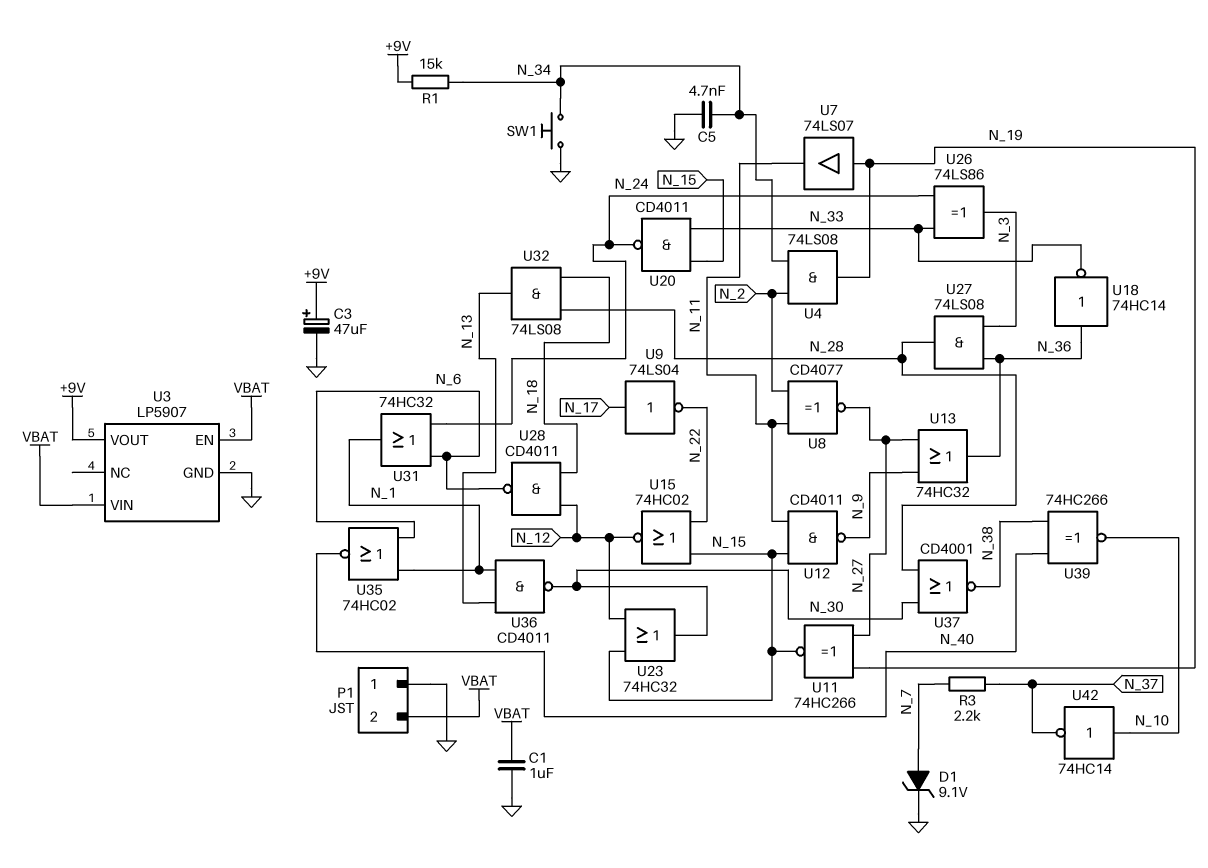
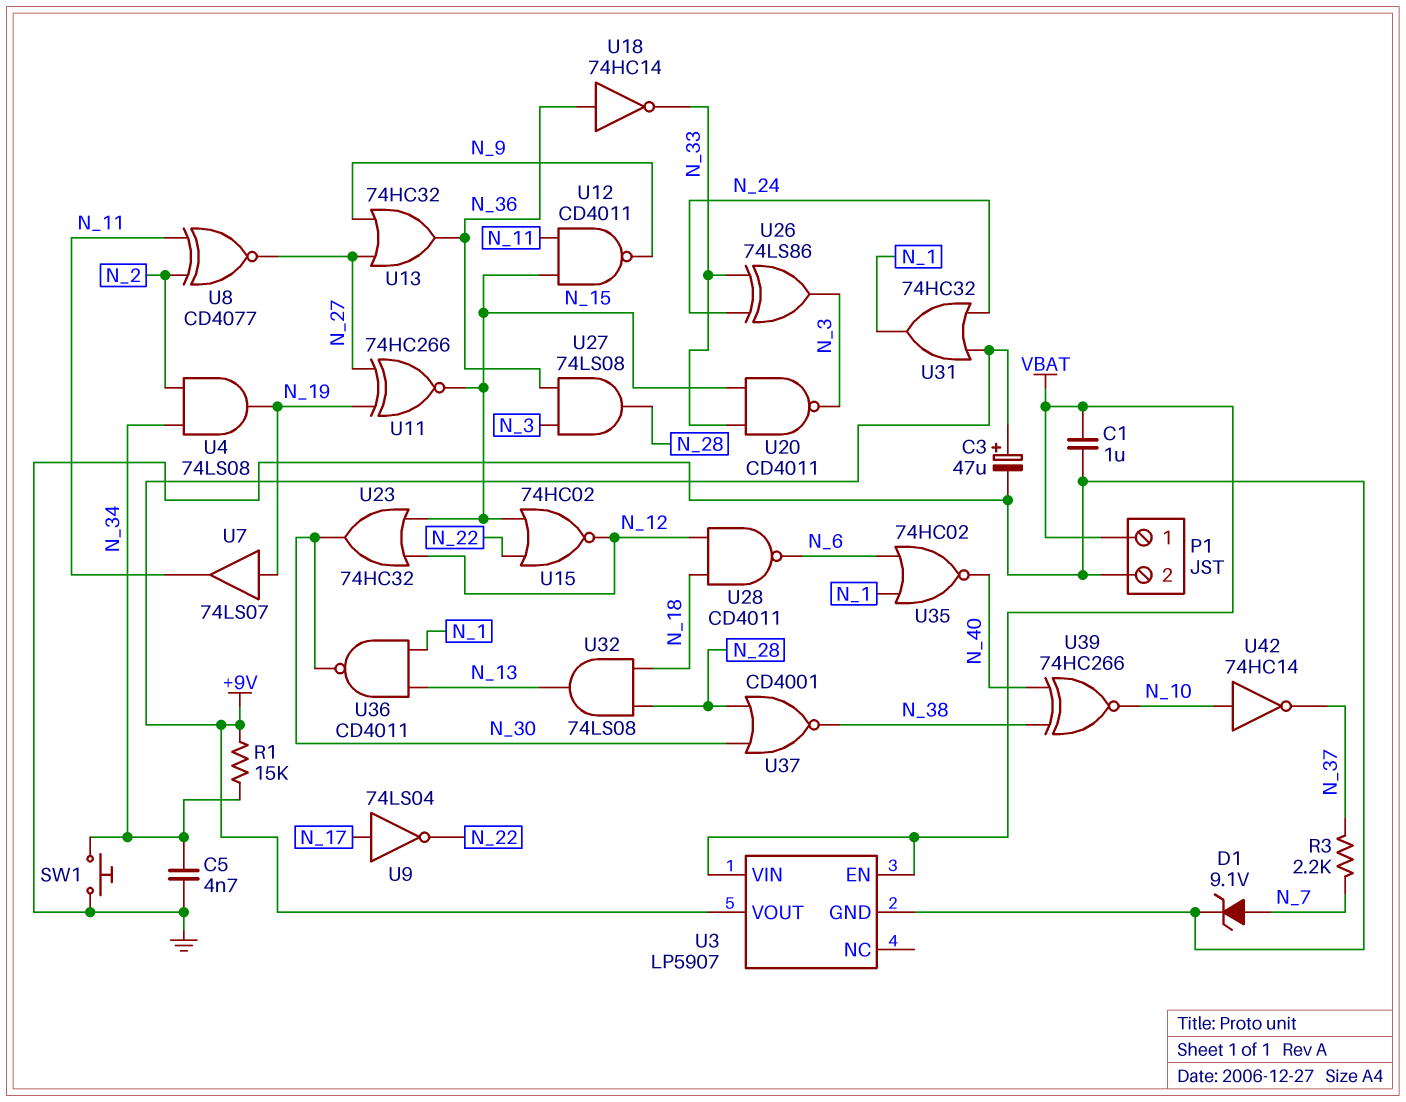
P1 pin 1: GND -> VBAT
P1 pin 2: VBAT -> GND
U20: NAND CD4011 (in N_15, in N_33, out N_24) -> NAND CD4011 (in N_15, in N_33, out N_3)
U31: OR 74HC32 (in N_6, in N_24, out N_1) -> OR 74HC32 (in +9V, in N_24, out N_1)

